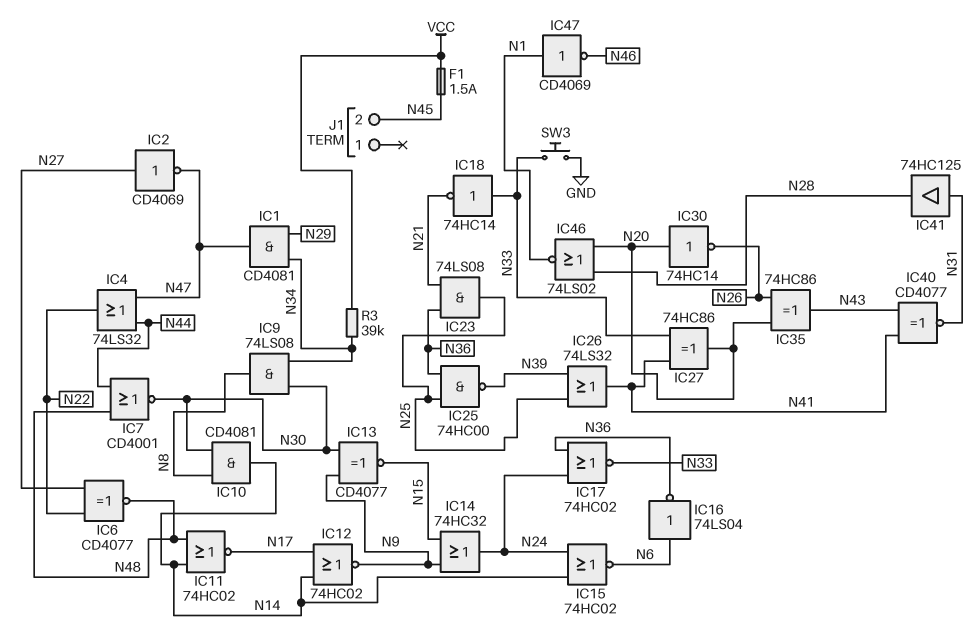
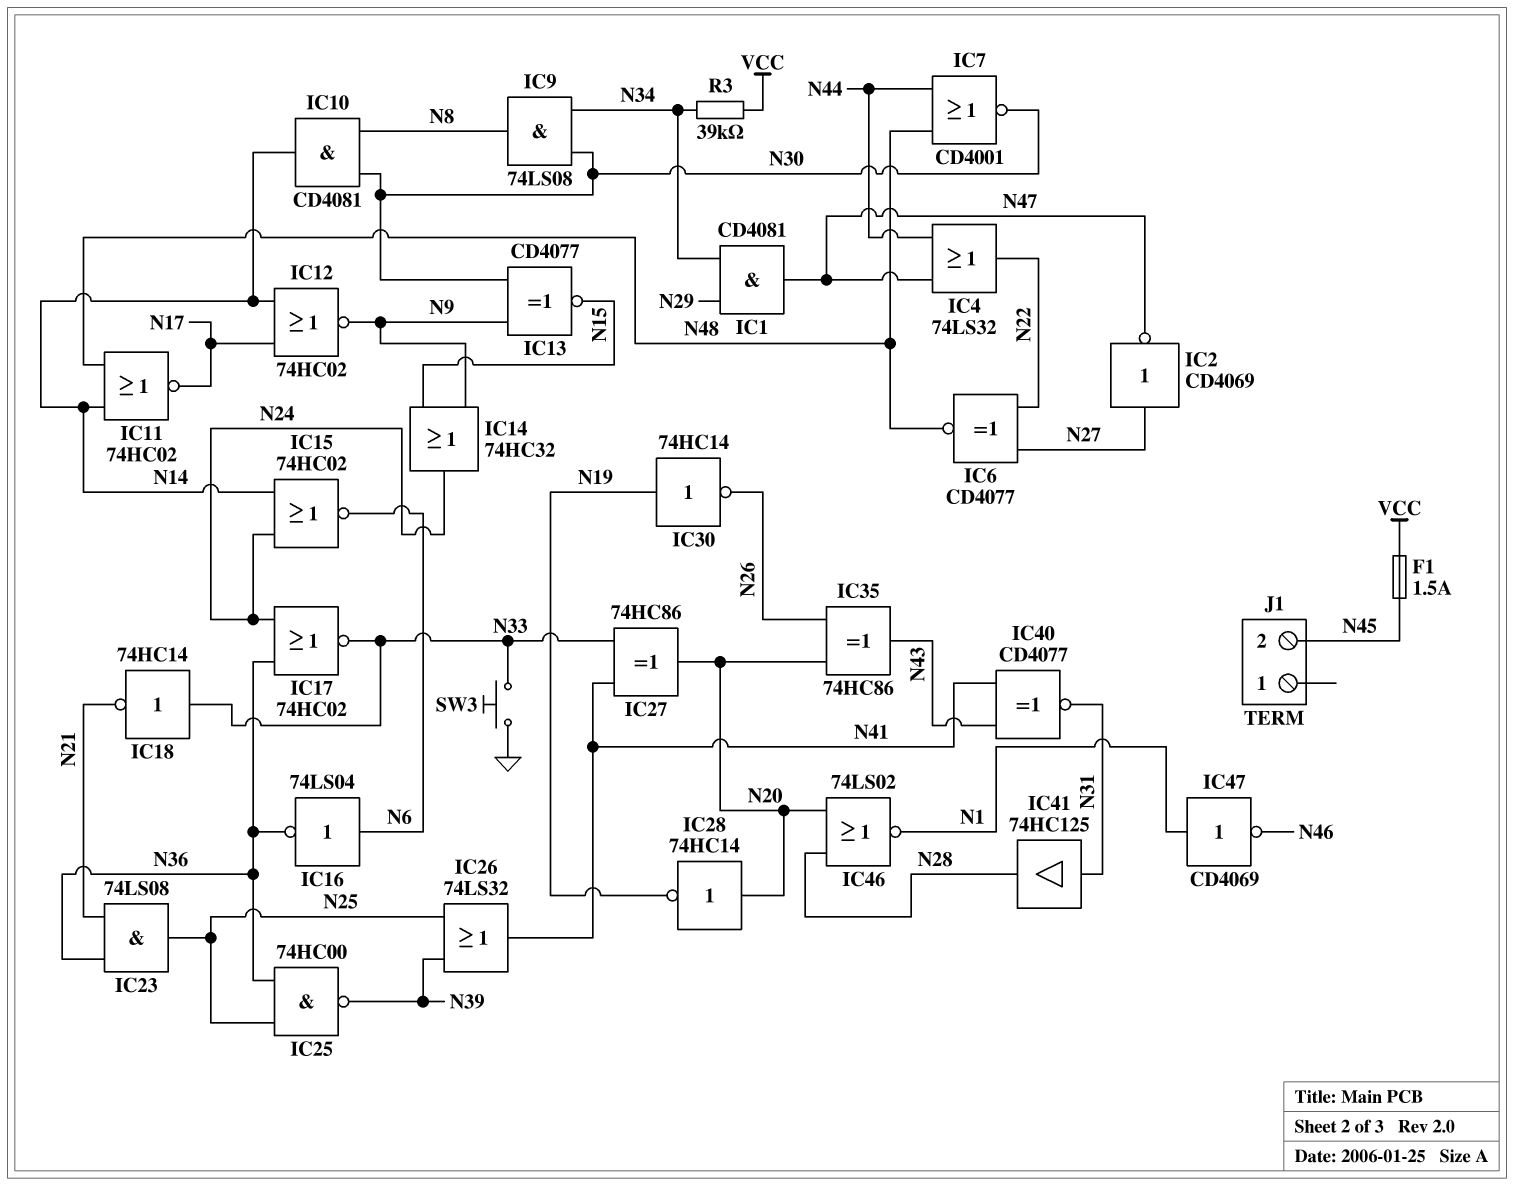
IC28: none -> NOT 74HC14 (in N20, out N19)
IC30: NOT 74HC14 (in N20, out N26) -> NOT 74HC14 (in N19, out N26)

